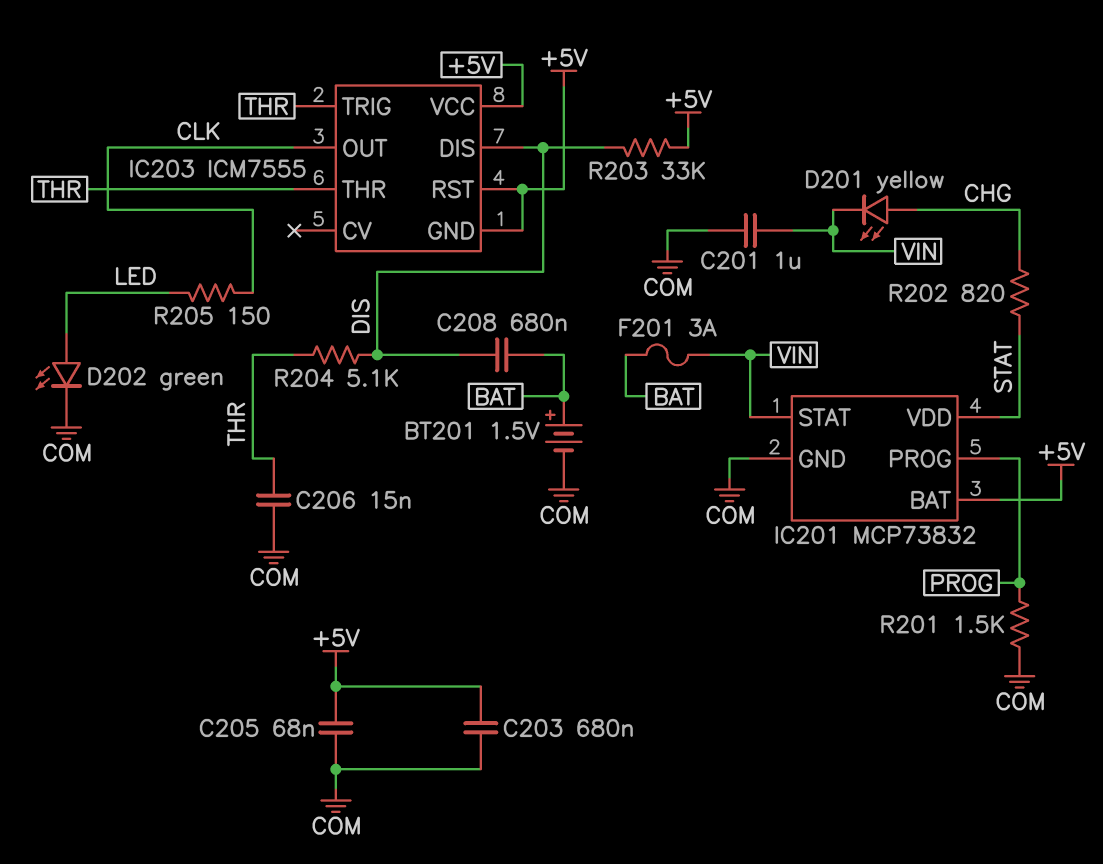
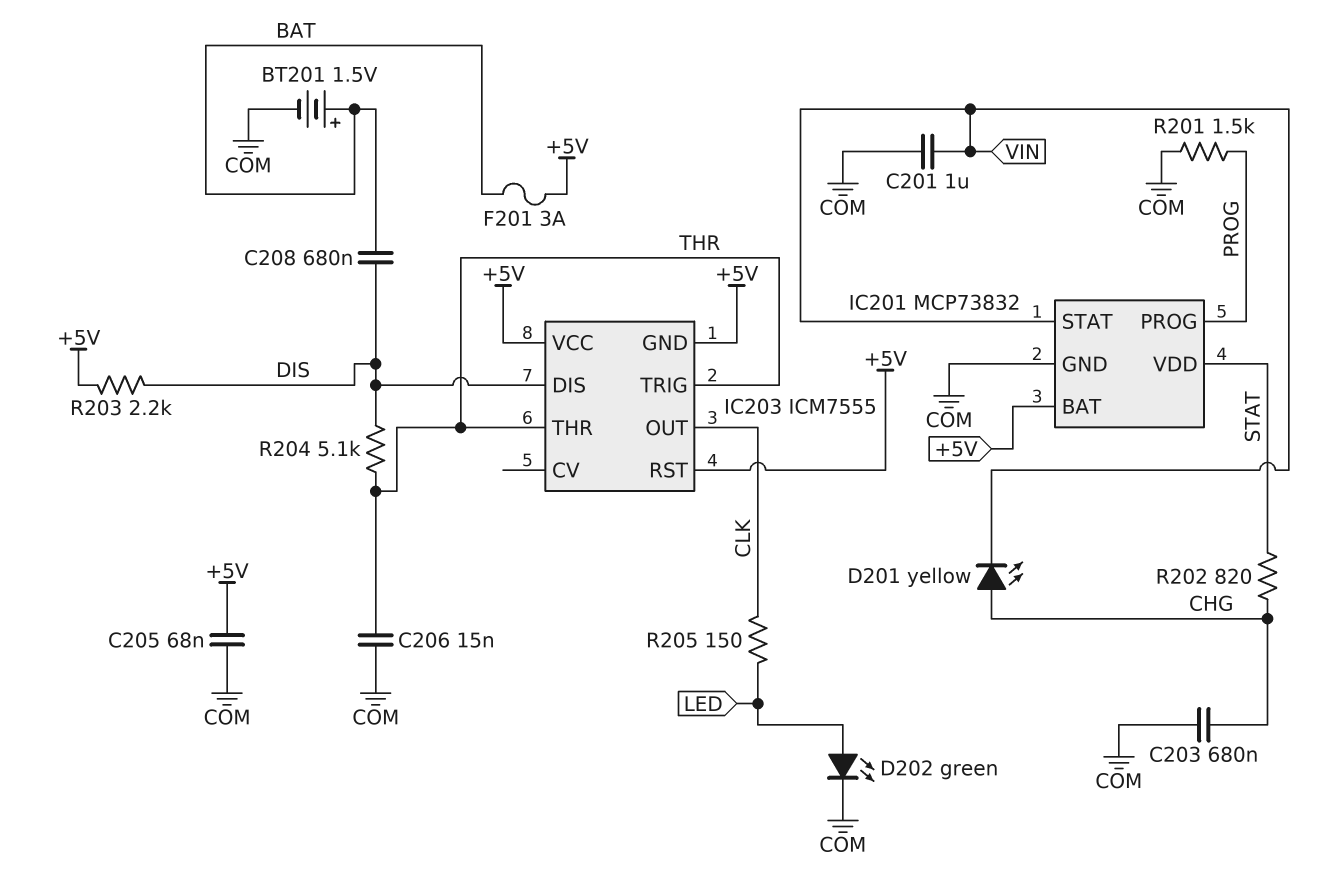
C203: 680nF (+5V, COM) -> 680nF (CHG, COM)
F201: 3A (BAT, VIN) -> 3A (+5V, BAT)
R203: 33k (+5V, DIS) -> 2.2k (+5V, DIS)

